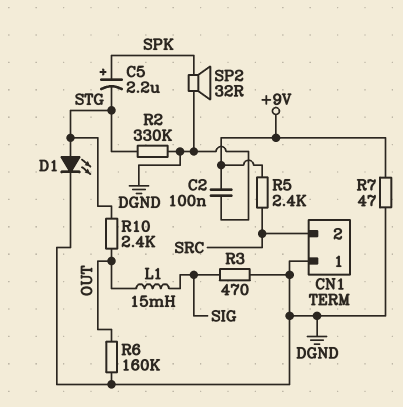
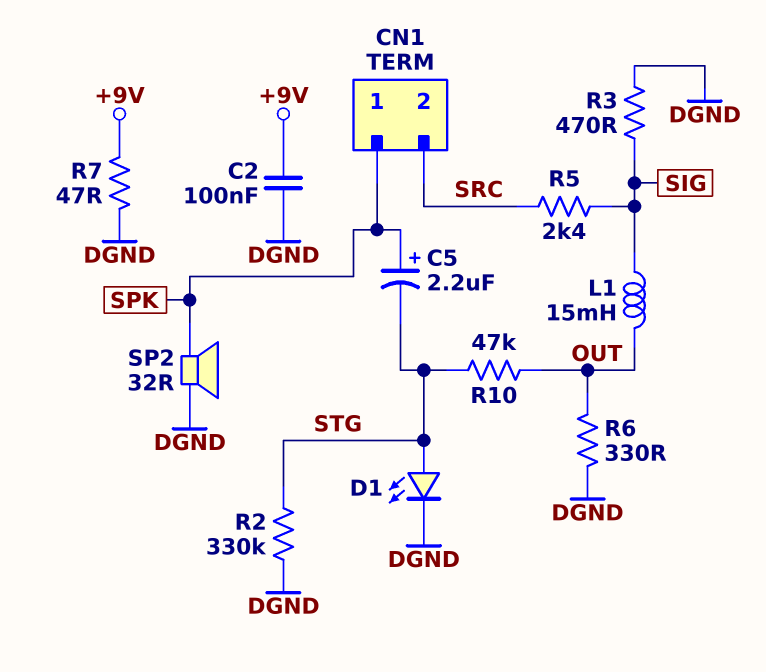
CN1 pin 1: DGND -> SPK
R5: 2.4k (+9V, SRC) -> 2.4k (SIG, SRC)
R6: 160k (DGND, OUT) -> 330 (DGND, OUT)
R10: 2.4k (OUT, STG) -> 47k (OUT, STG)

